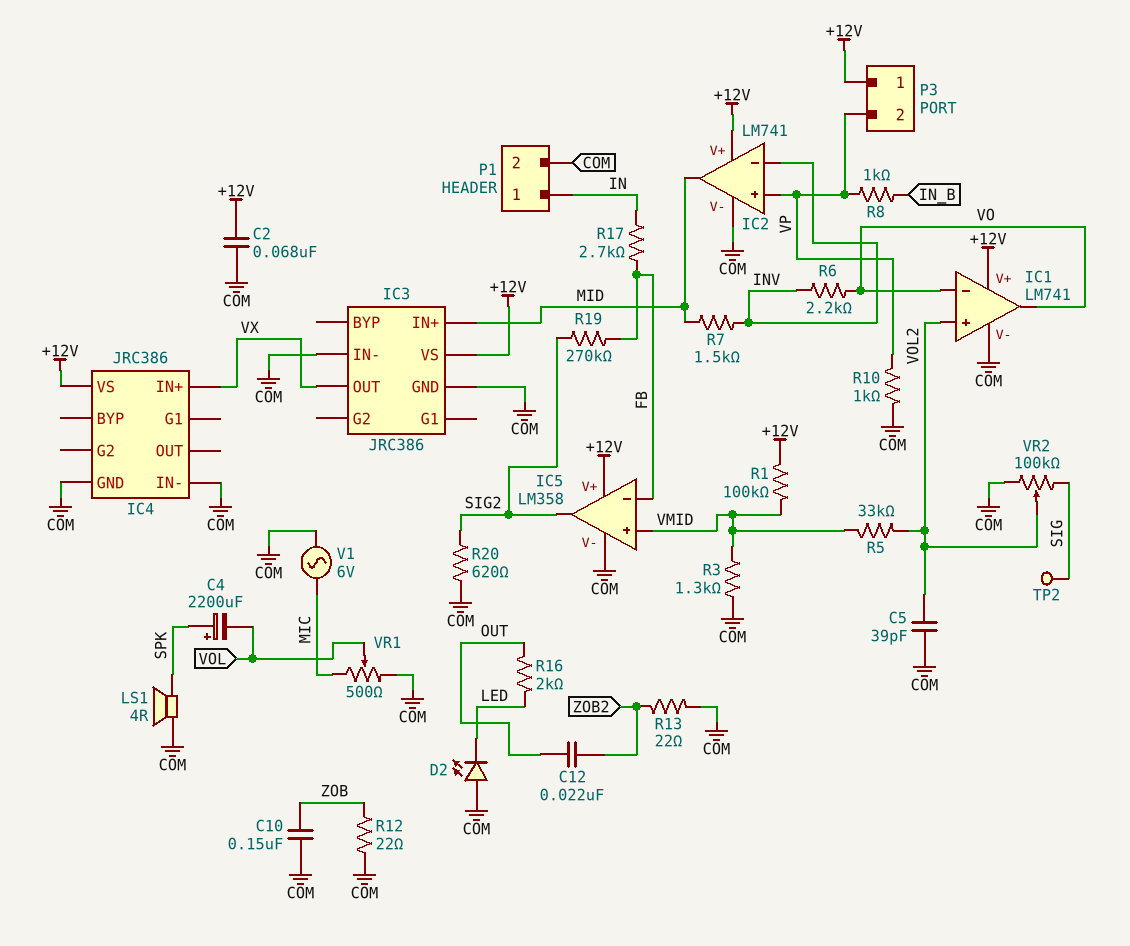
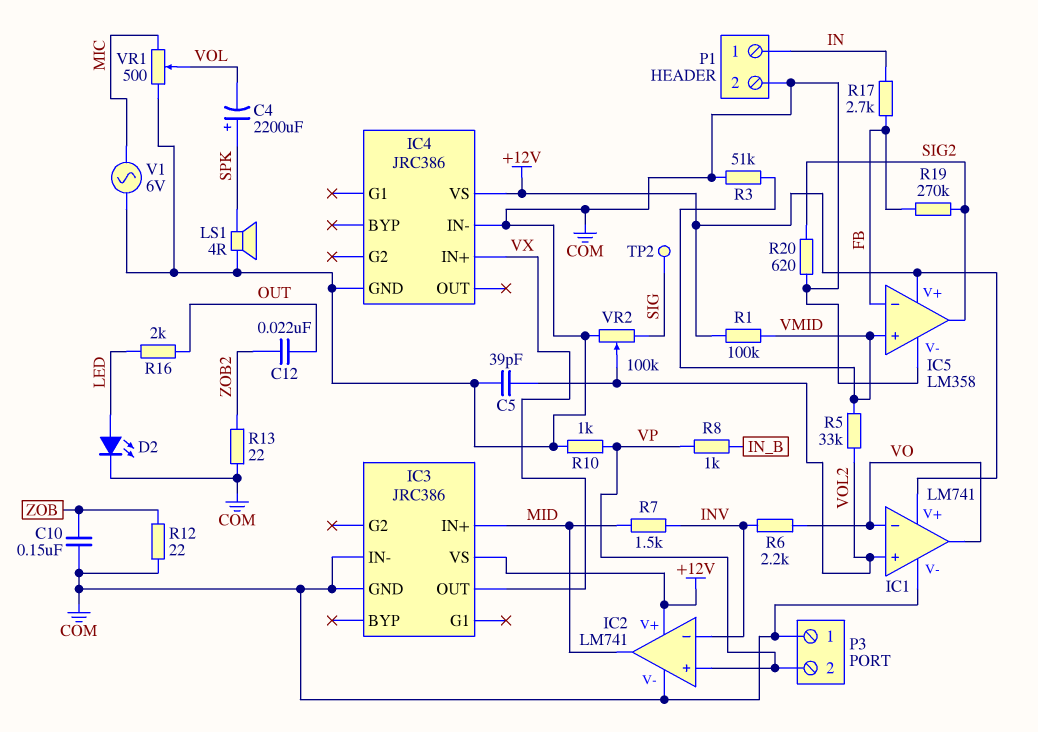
C2: 68nF (+12V, COM) -> none
D2: LED (A COM, K LED) -> LED (A LED, K COM)
P3 pin 1: +12V -> COM
R3: 1.3k (COM, VMID) -> 51k (COM, VMID)

